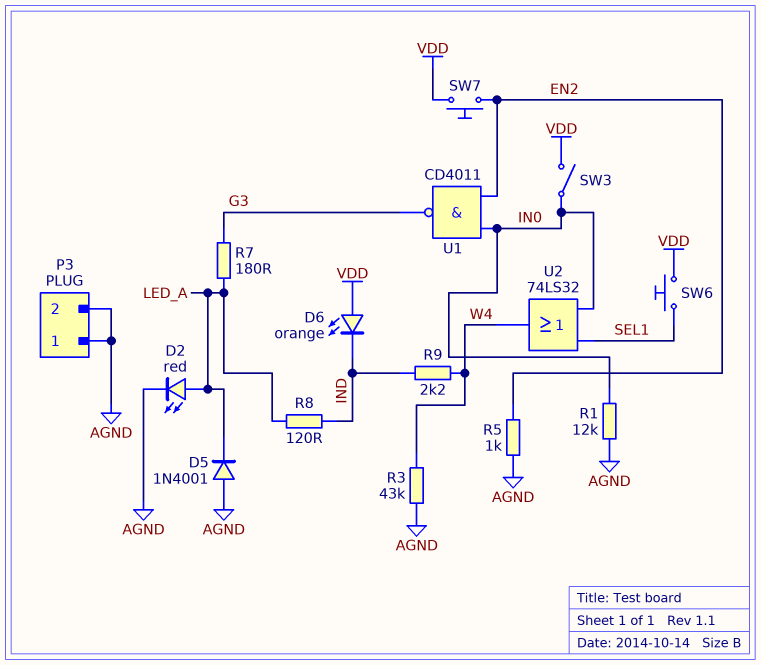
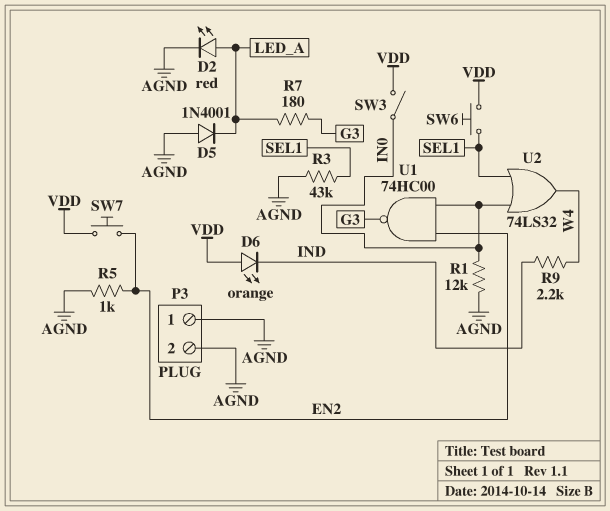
R3: 43k (AGND, W4) -> 43k (AGND, SEL1)
R8: 120 (IND, LED_A) -> none
U1: NAND CD4011 (in EN2, in IN0, out G3) -> NAND 74HC00 (in EN2, in IN0, out G3)

